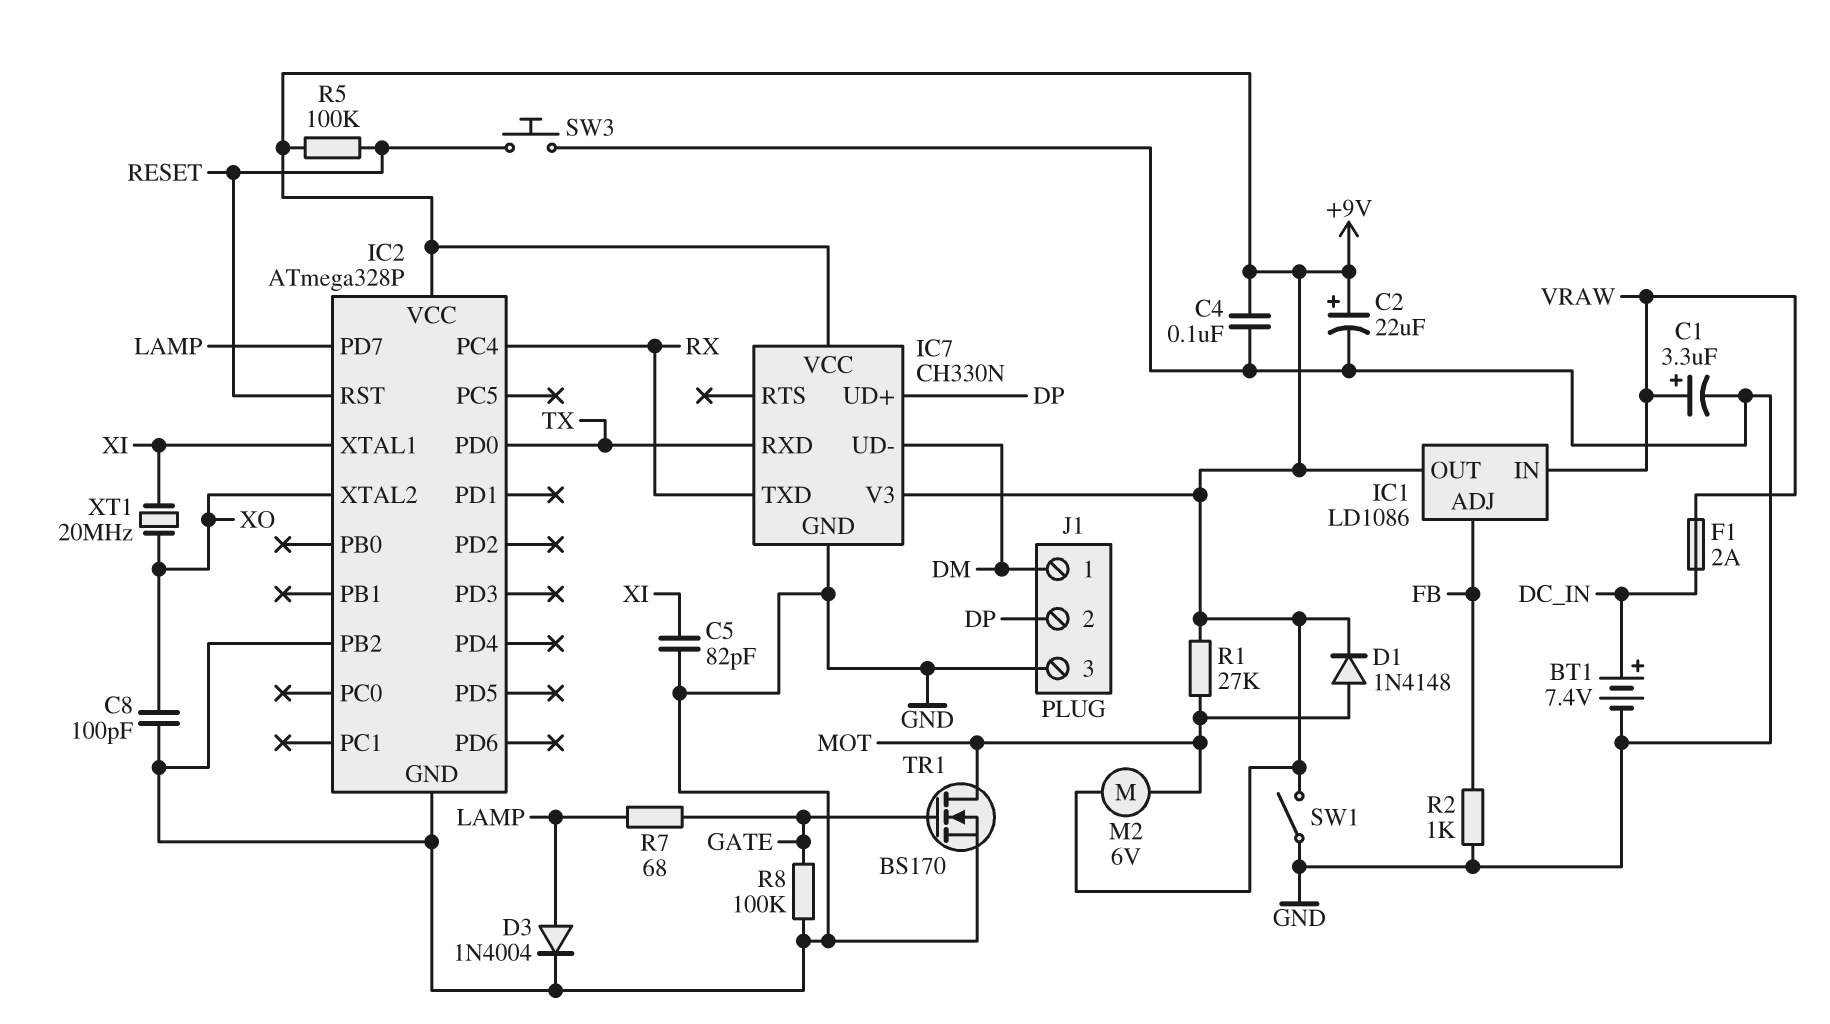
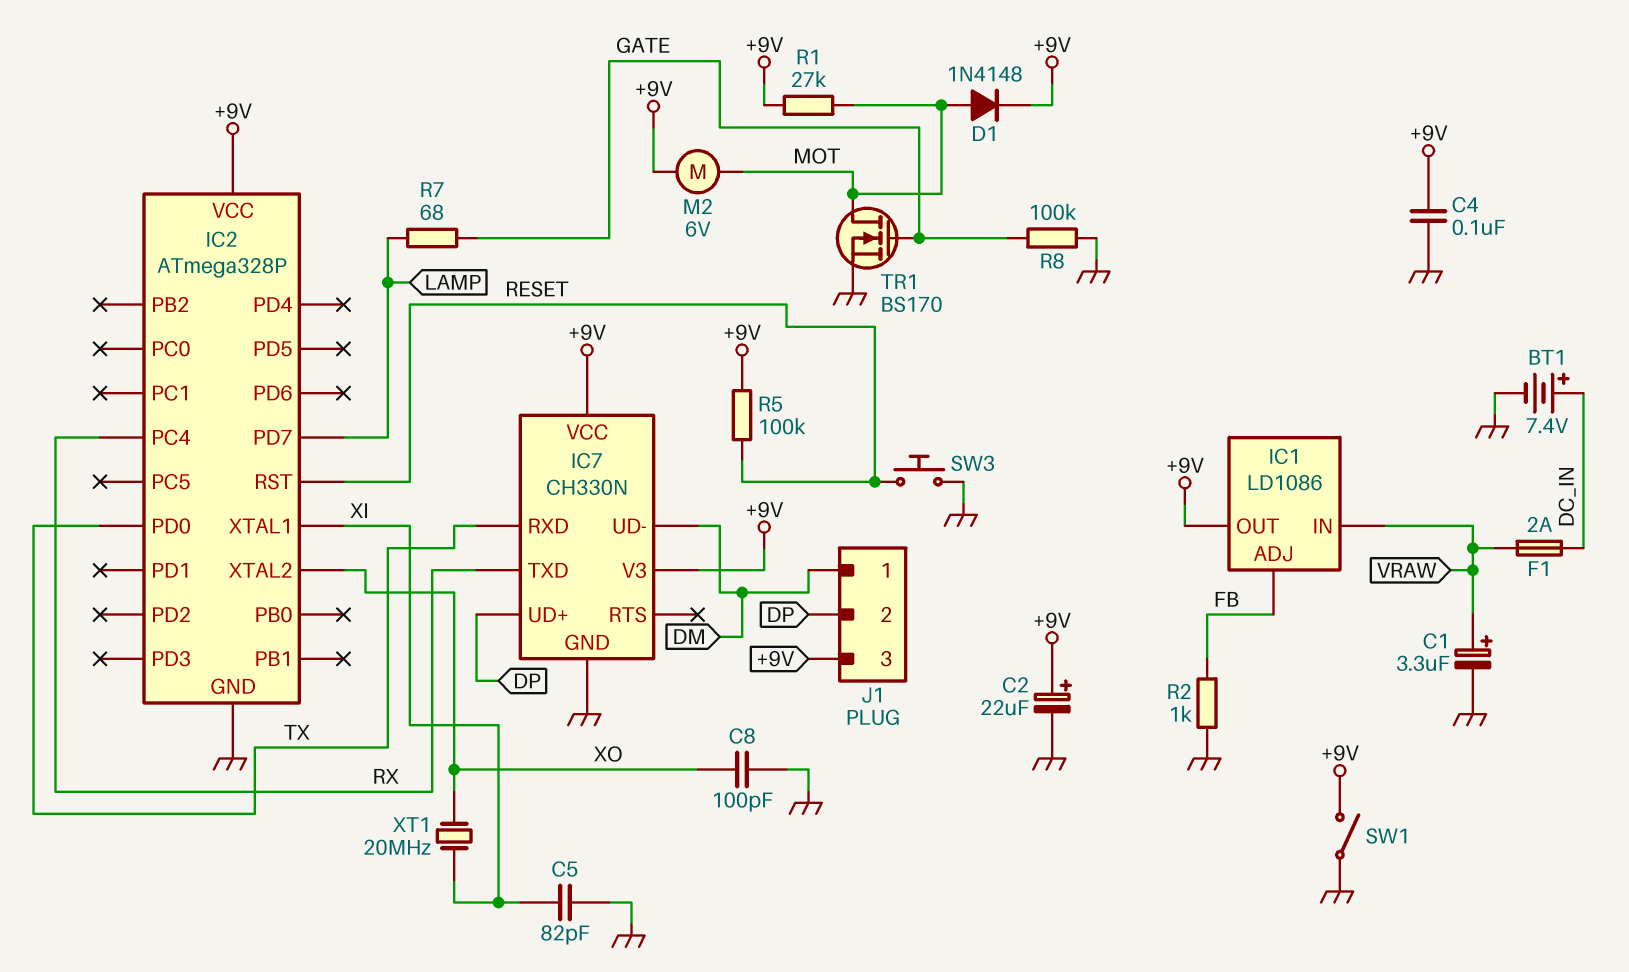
D3: diode 1N4004 (A LAMP, K GND) -> none
IC2 pin PB2: GND -> none
J1 pin 3: GND -> +9V

